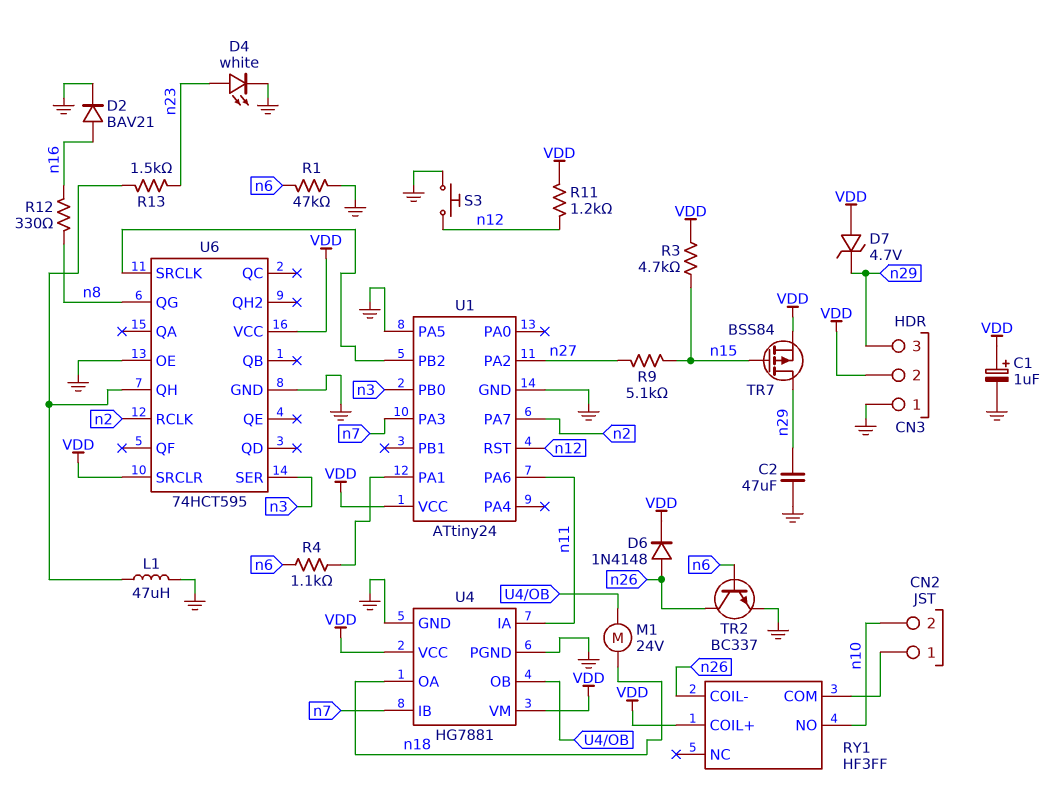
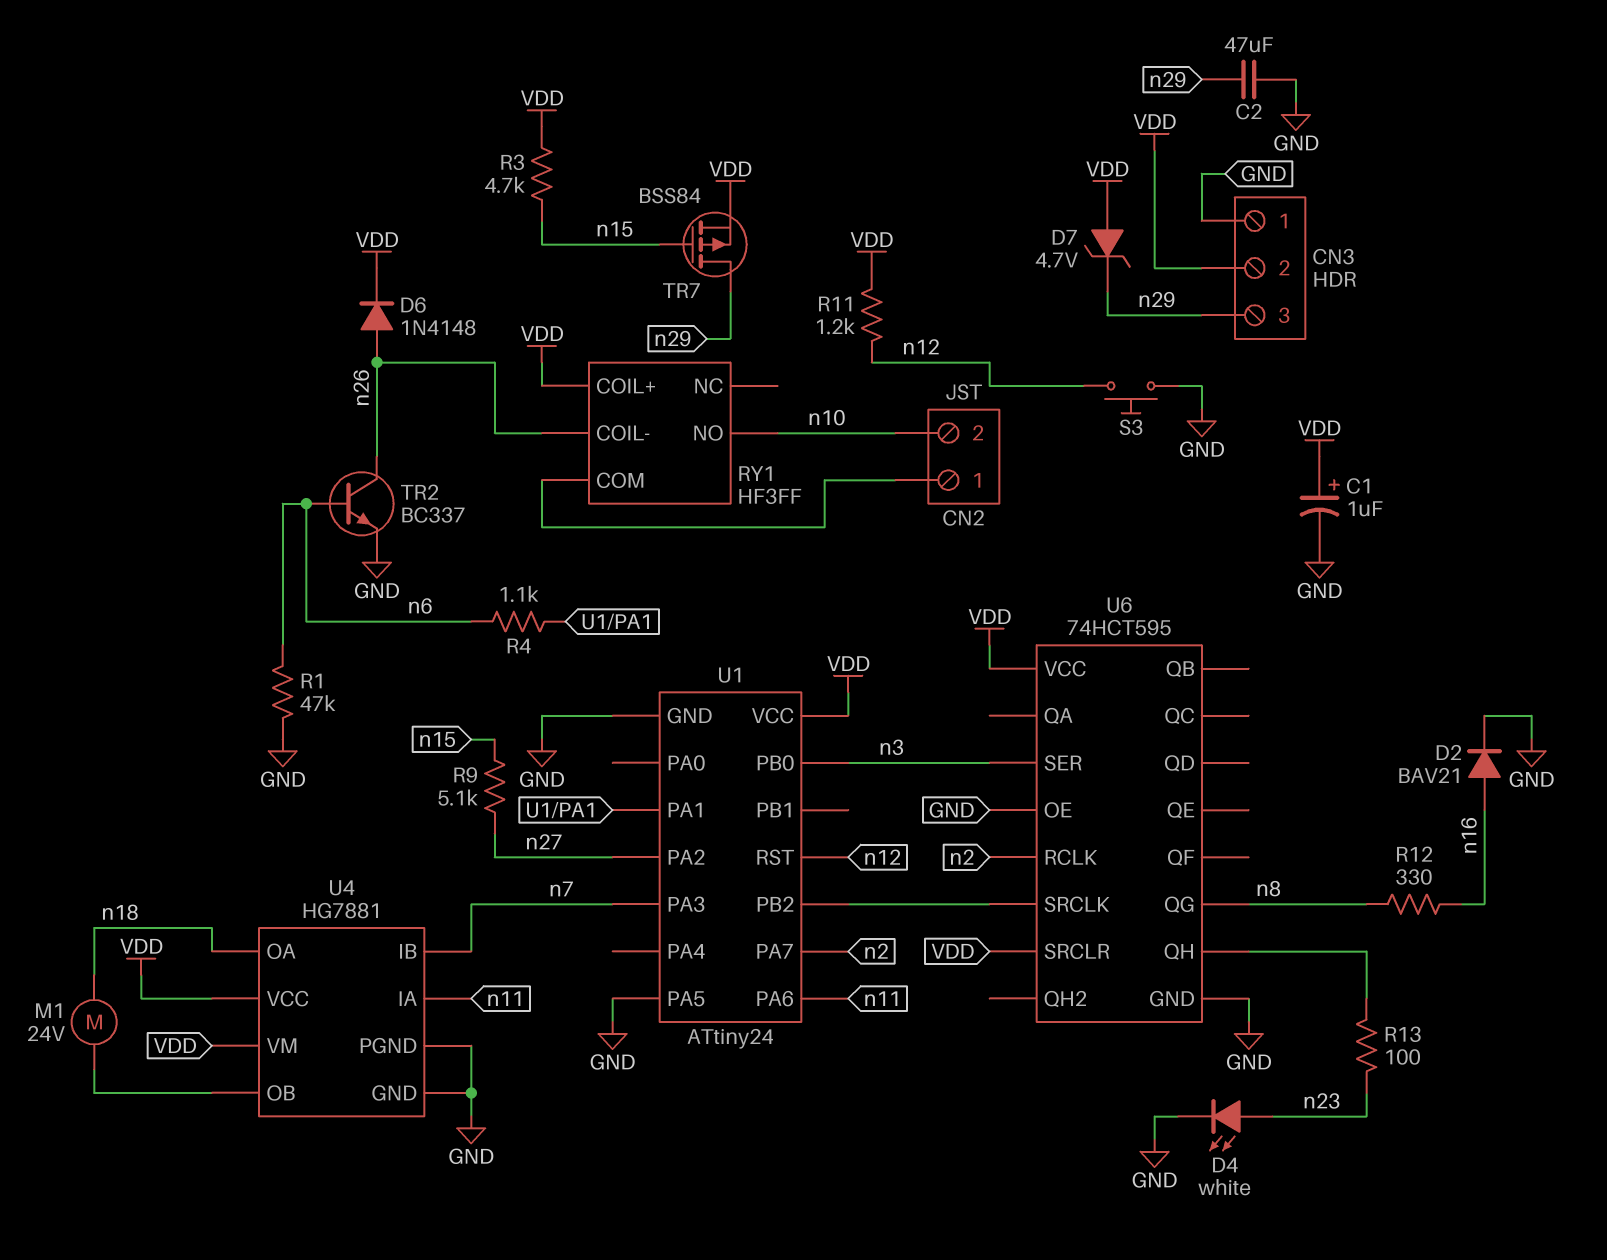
L1: 47uH (GND, U6/QH) -> none
R13: 1.5k (U6/QH, n23) -> 100 (U6/QH, n23)

